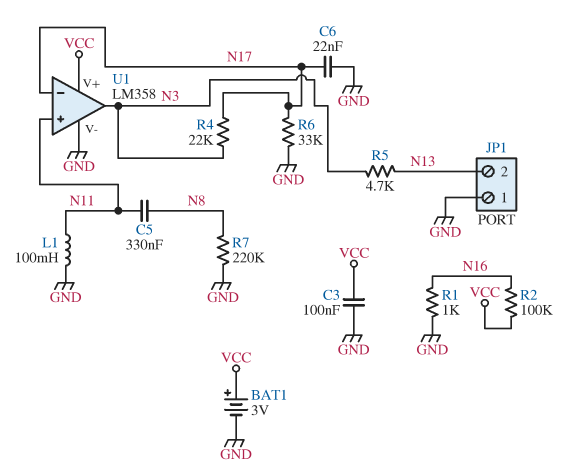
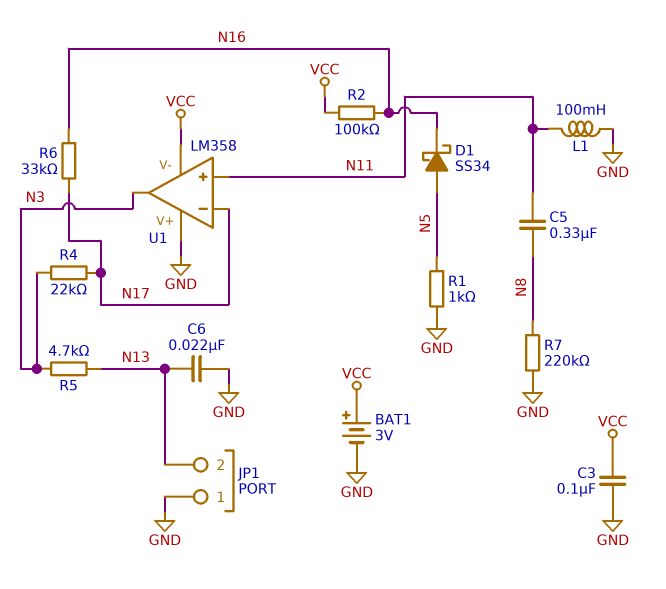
C6: 22nF (GND, N17) -> 22nF (GND, N13)
D1: none -> schottky SS34 (A N5, K N16)
R1: 1k (GND, N16) -> 1k (GND, N5)
R6: 33k (GND, N17) -> 33k (N16, N17)
U1 pin V+: VCC -> GND
U1 pin V-: GND -> VCC

